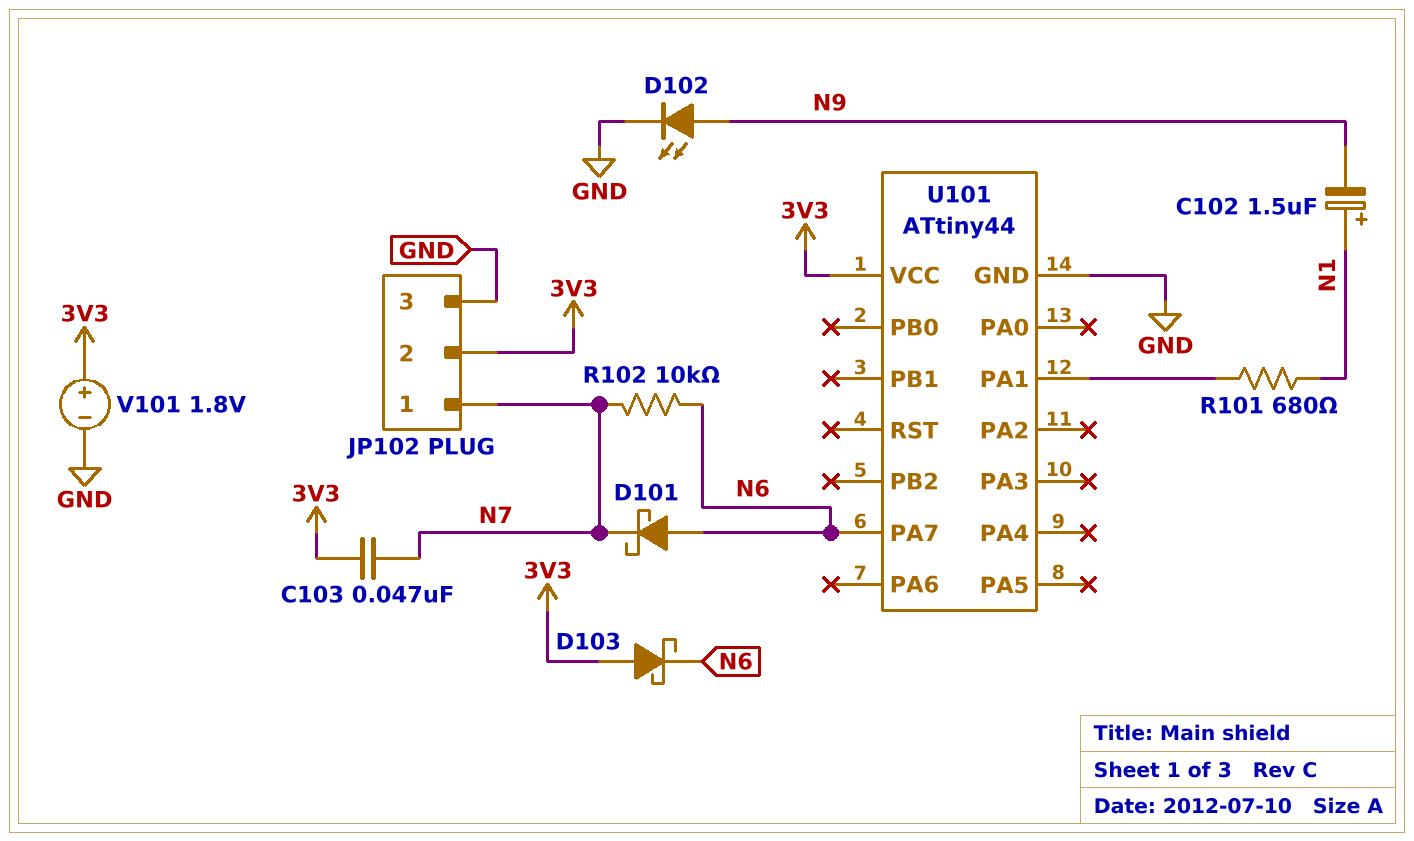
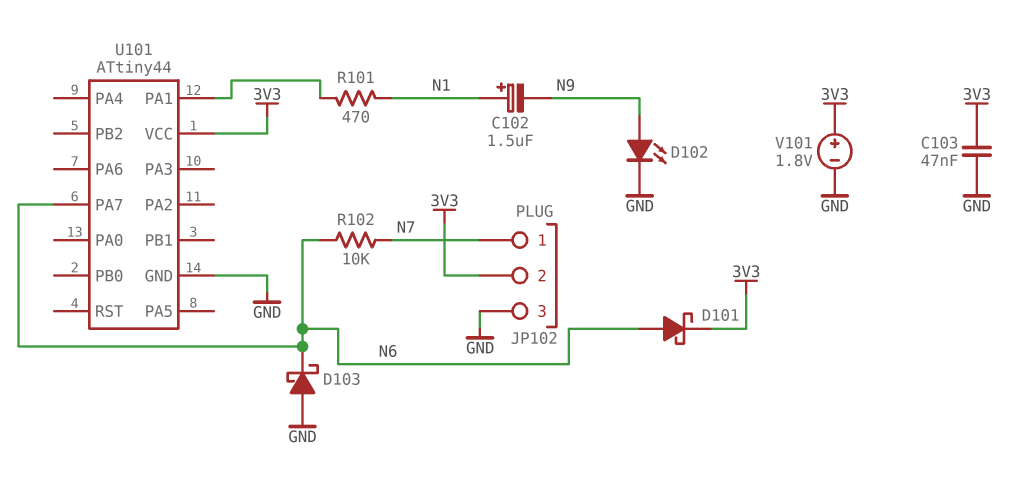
C103: 47nF (3V3, N7) -> 47nF (3V3, GND)
D101: schottky (A N6, K N7) -> schottky (A N6, K 3V3)
D103: schottky (A 3V3, K N6) -> schottky (A GND, K N6)
R101: 680 (N1, U101/PA1) -> 470 (N1, U101/PA1)

